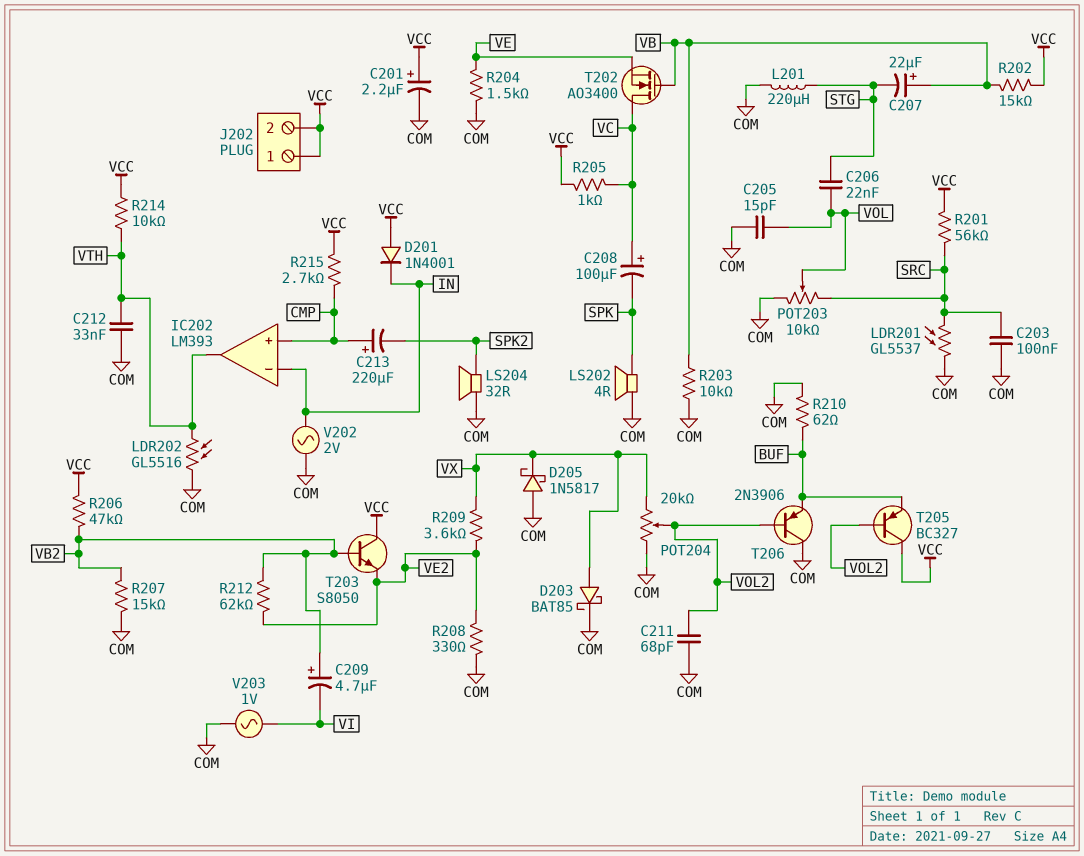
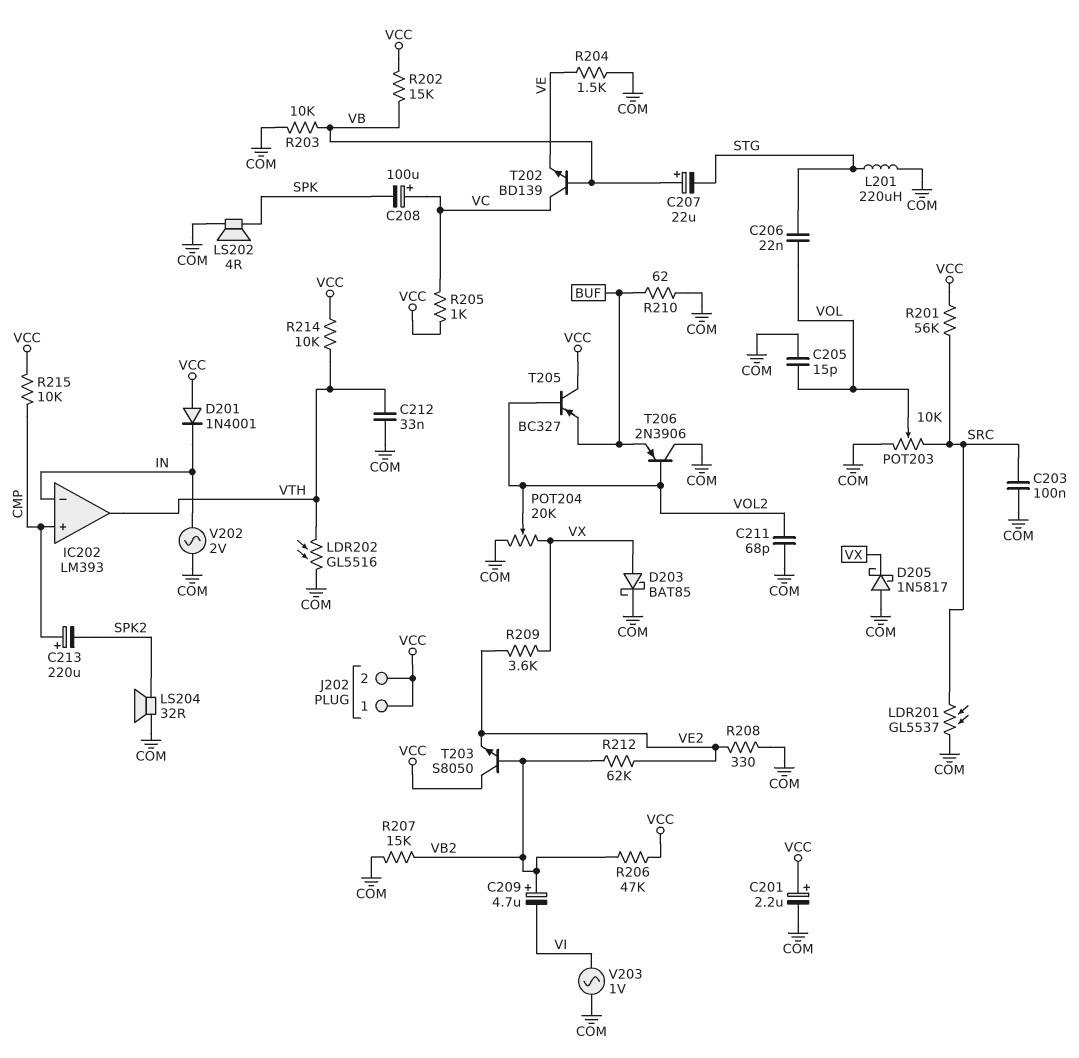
R215: 2.7k (CMP, VCC) -> 10k (CMP, VCC)
T202: NMOS AO3400 (G VB, D VC, S VE) -> NPN BD139 (B VB, C VC, E VE)

